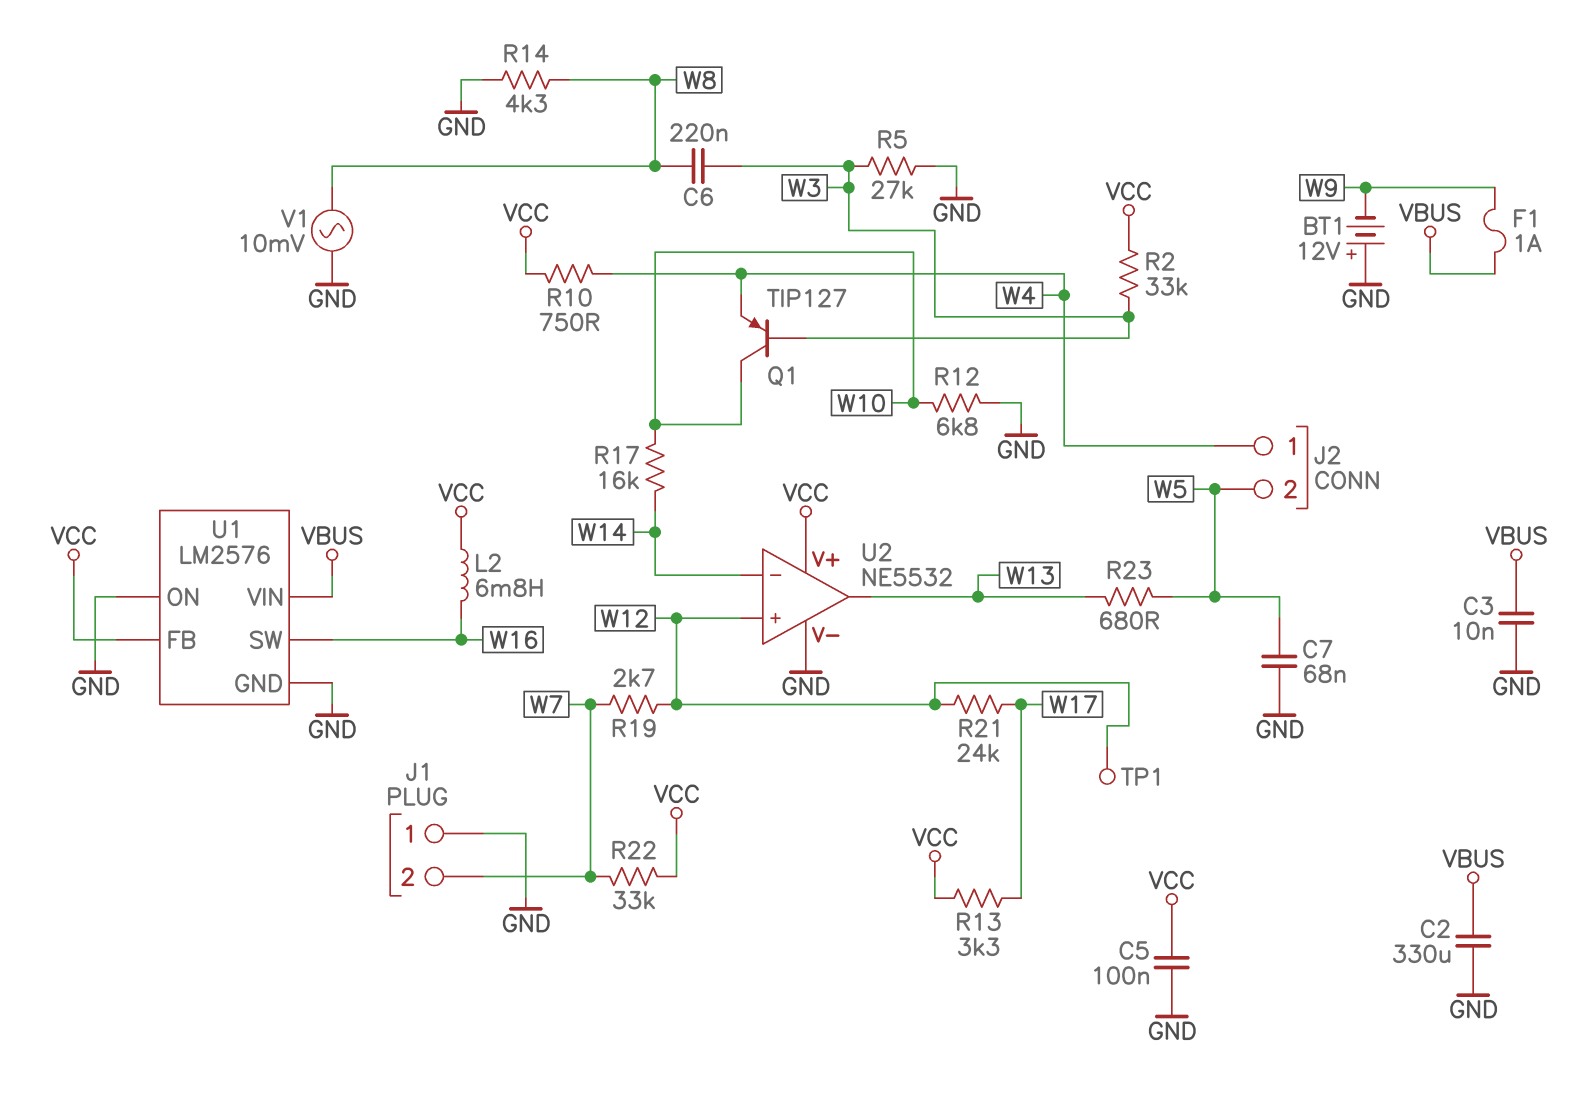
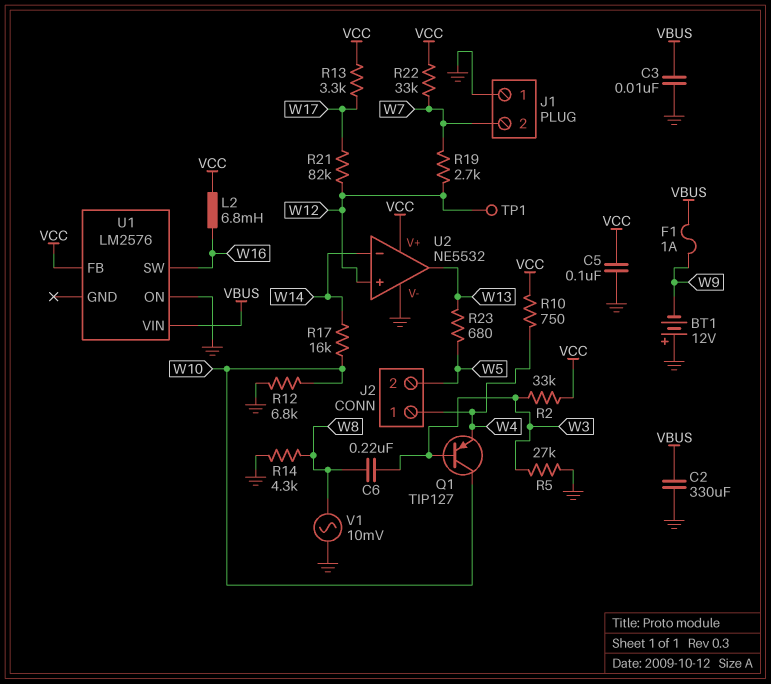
C7: 68nF (GND, W5) -> none
R21: 24k (W12, W17) -> 82k (W12, W17)
U1 pin GND: GND -> none

